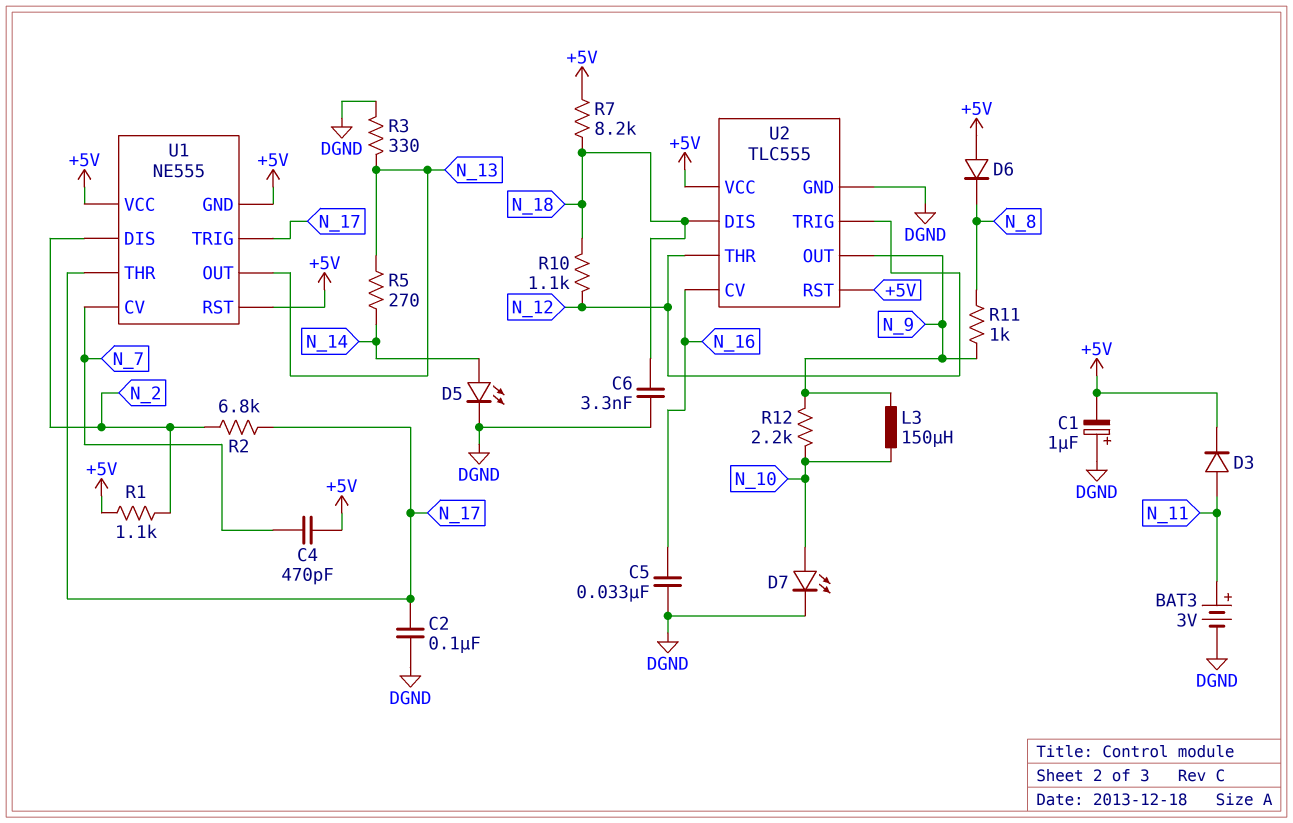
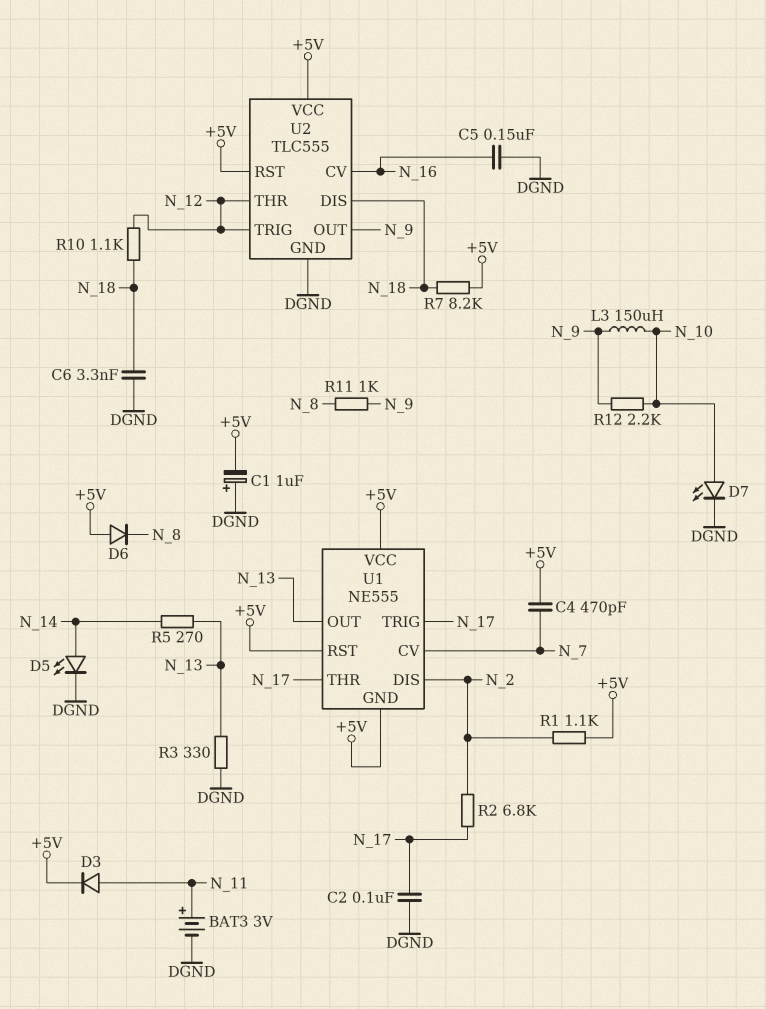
C5: 33nF (DGND, N_16) -> 150nF (DGND, N_16)

